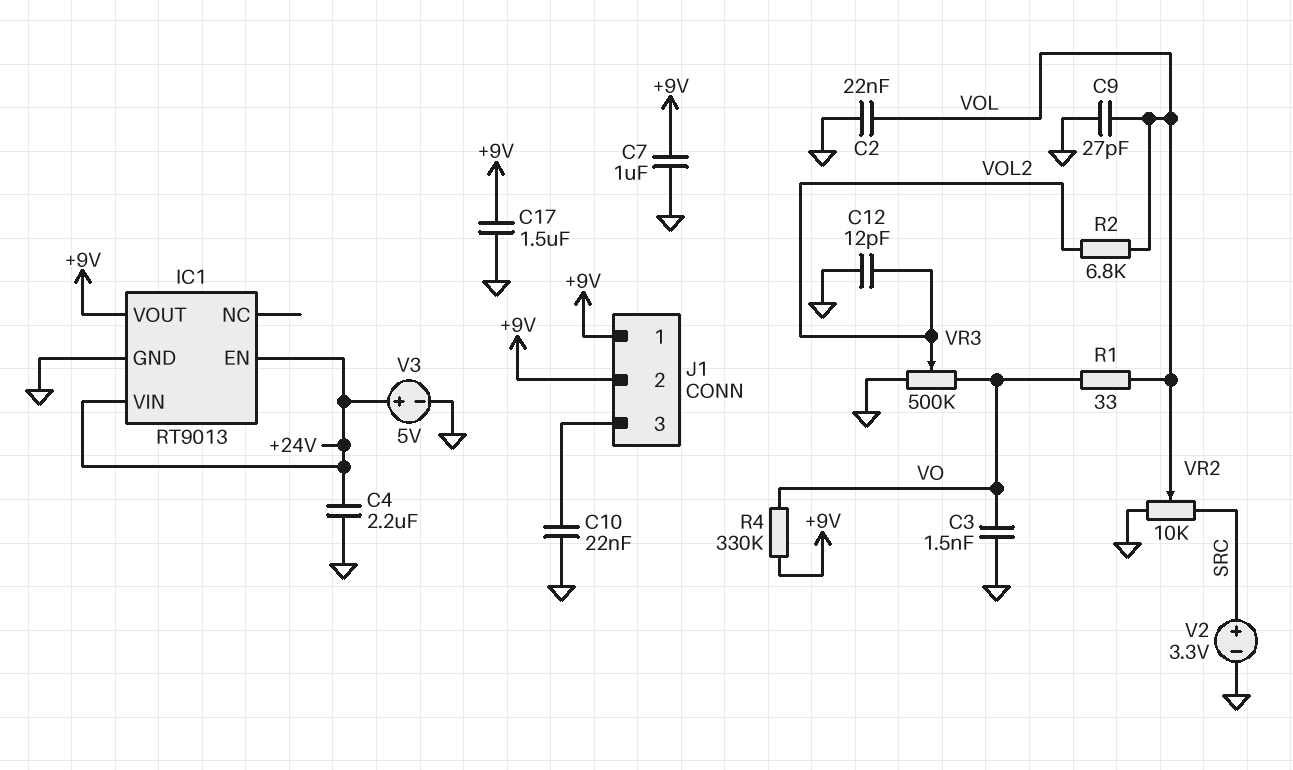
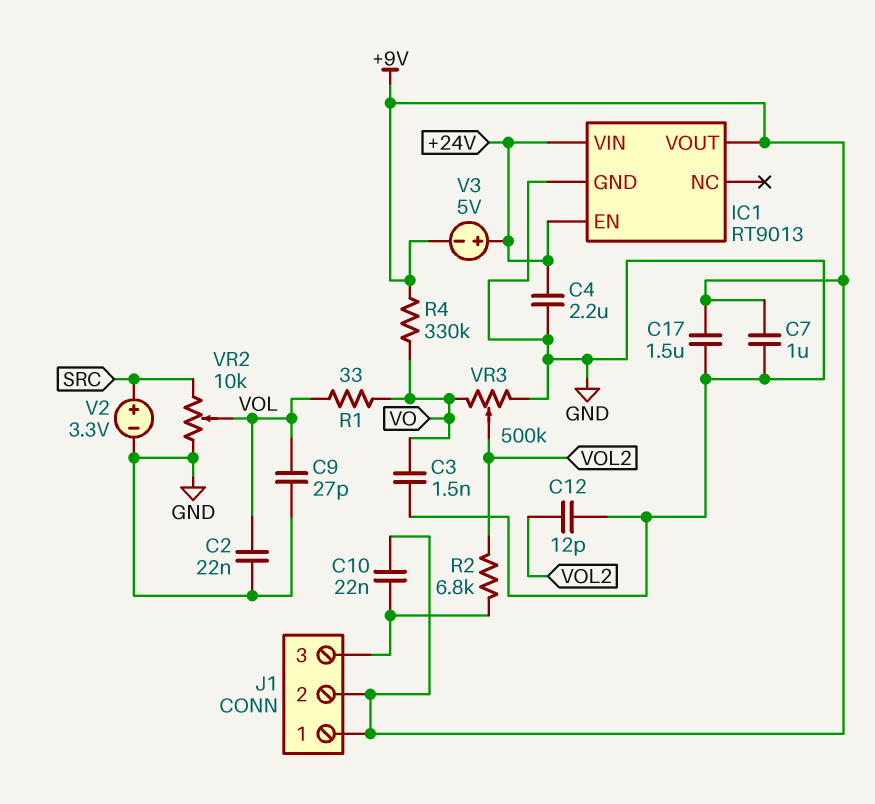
C10: 22nF (GND, J1/3) -> 22nF (+9V, J1/3)
R2: 6.8k (VOL, VOL2) -> 6.8k (J1/3, VOL2)
V3: 5V (plus +24V, minus GND) -> 5V (plus +24V, minus +9V)

